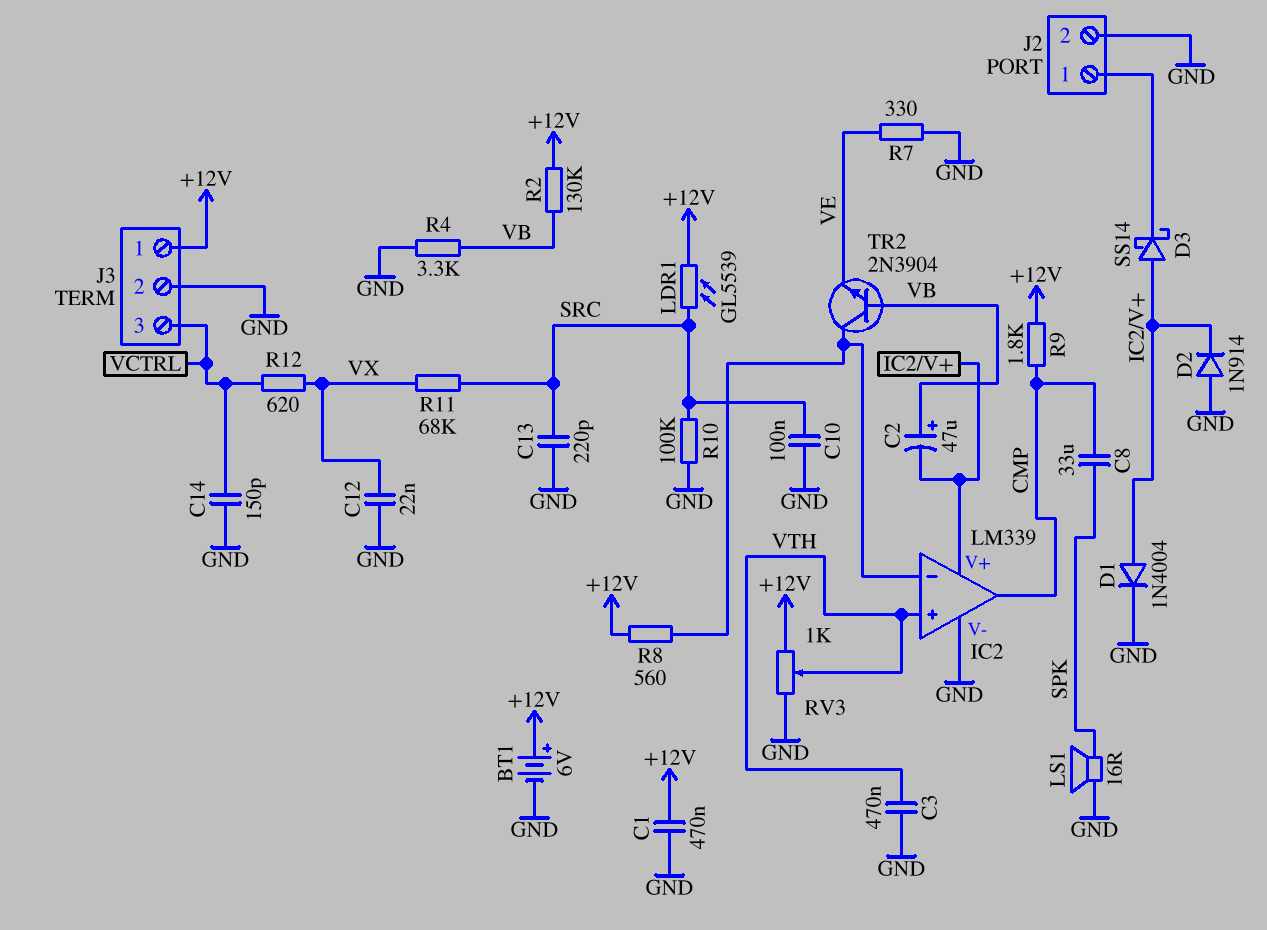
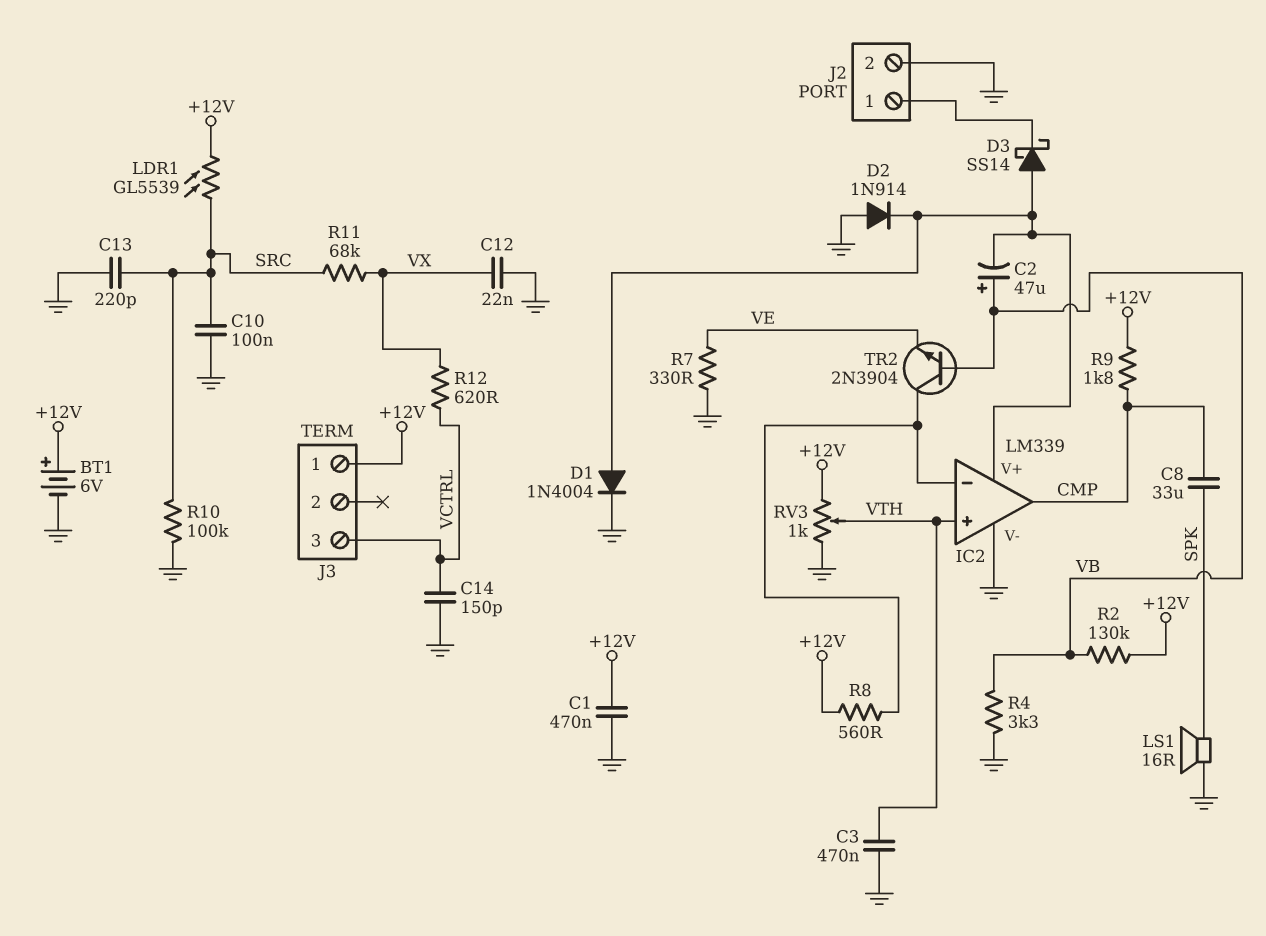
J3 pin 2: GND -> none

